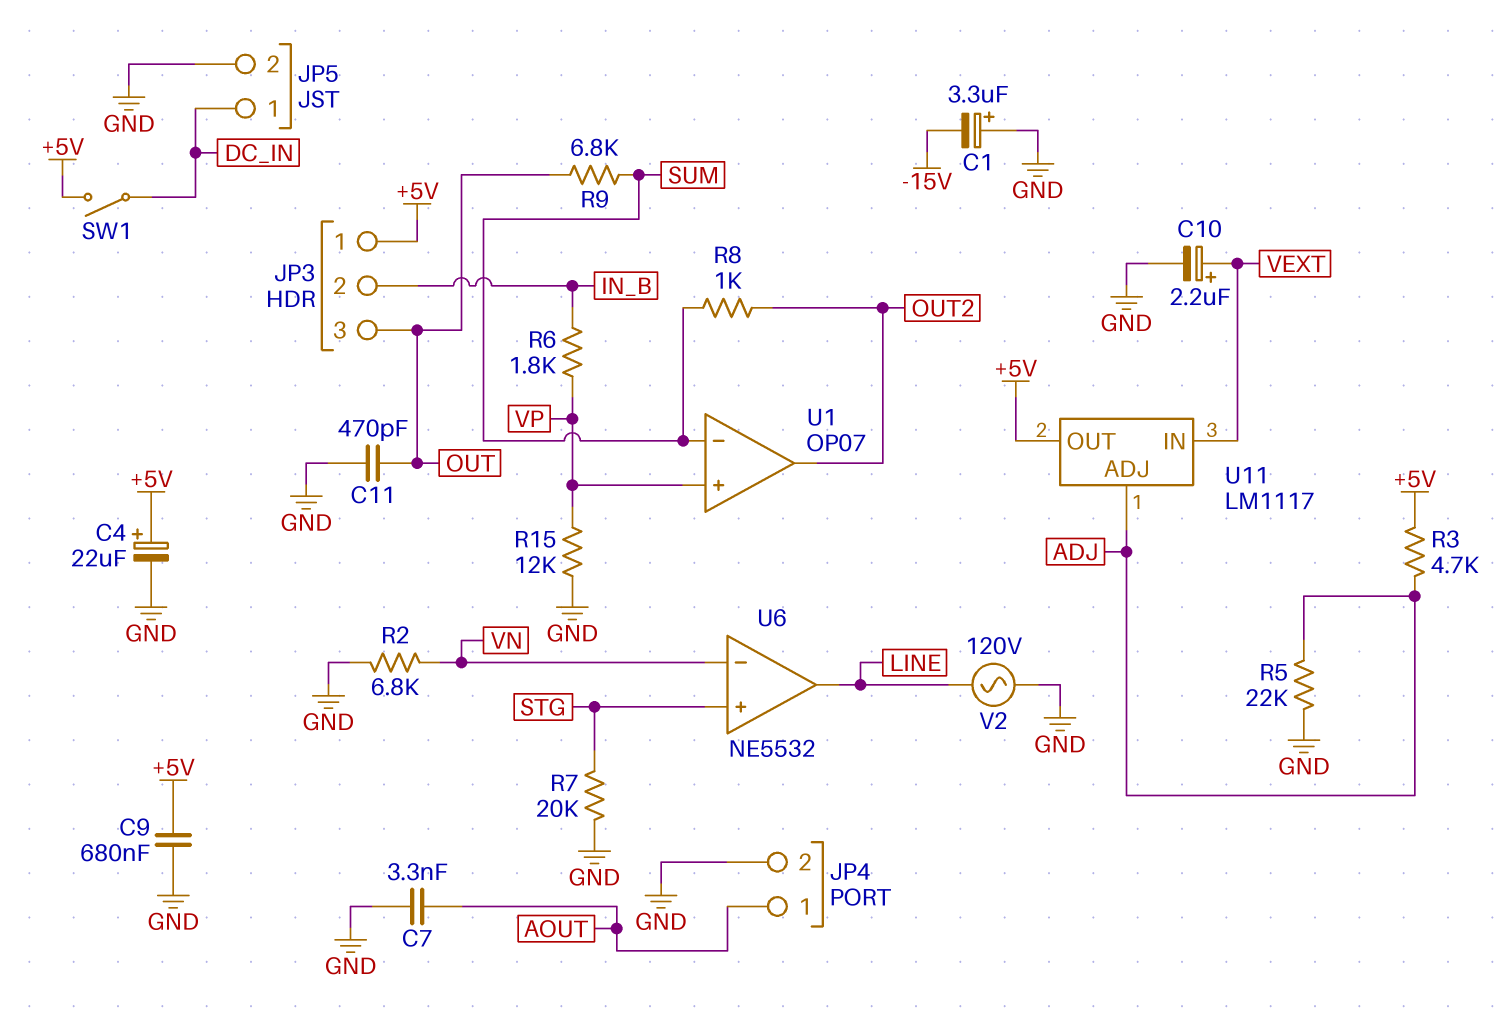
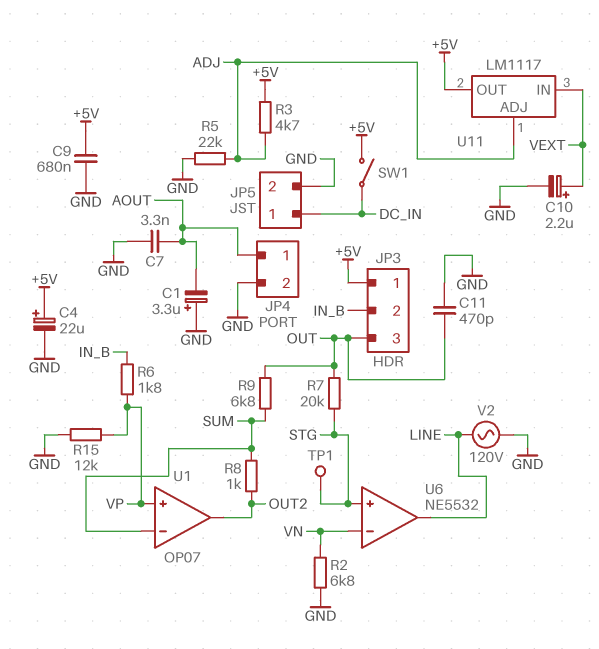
C1: 3.3uF (plus GND, minus -15V) -> 3.3uF (plus GND, minus AOUT)
R7: 20k (GND, STG) -> 20k (OUT, STG)
TP1: none -> test point (STG)

